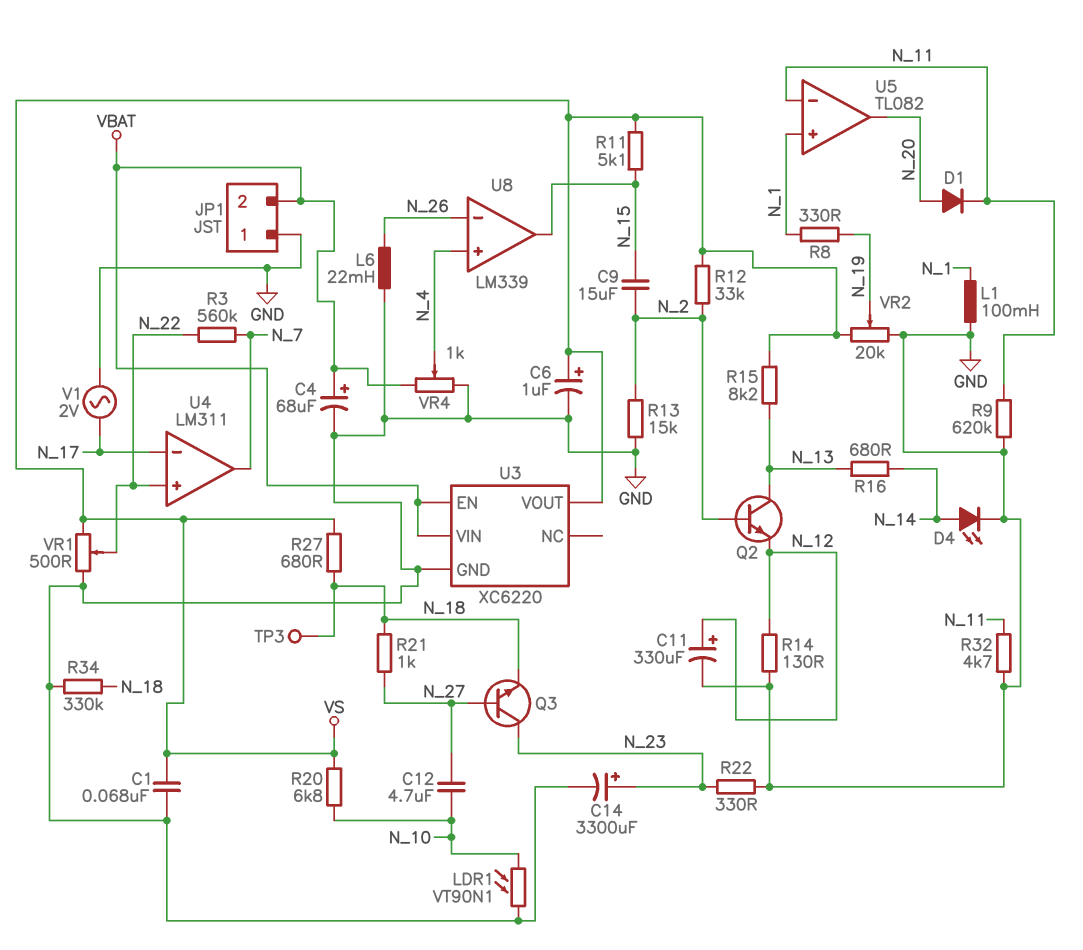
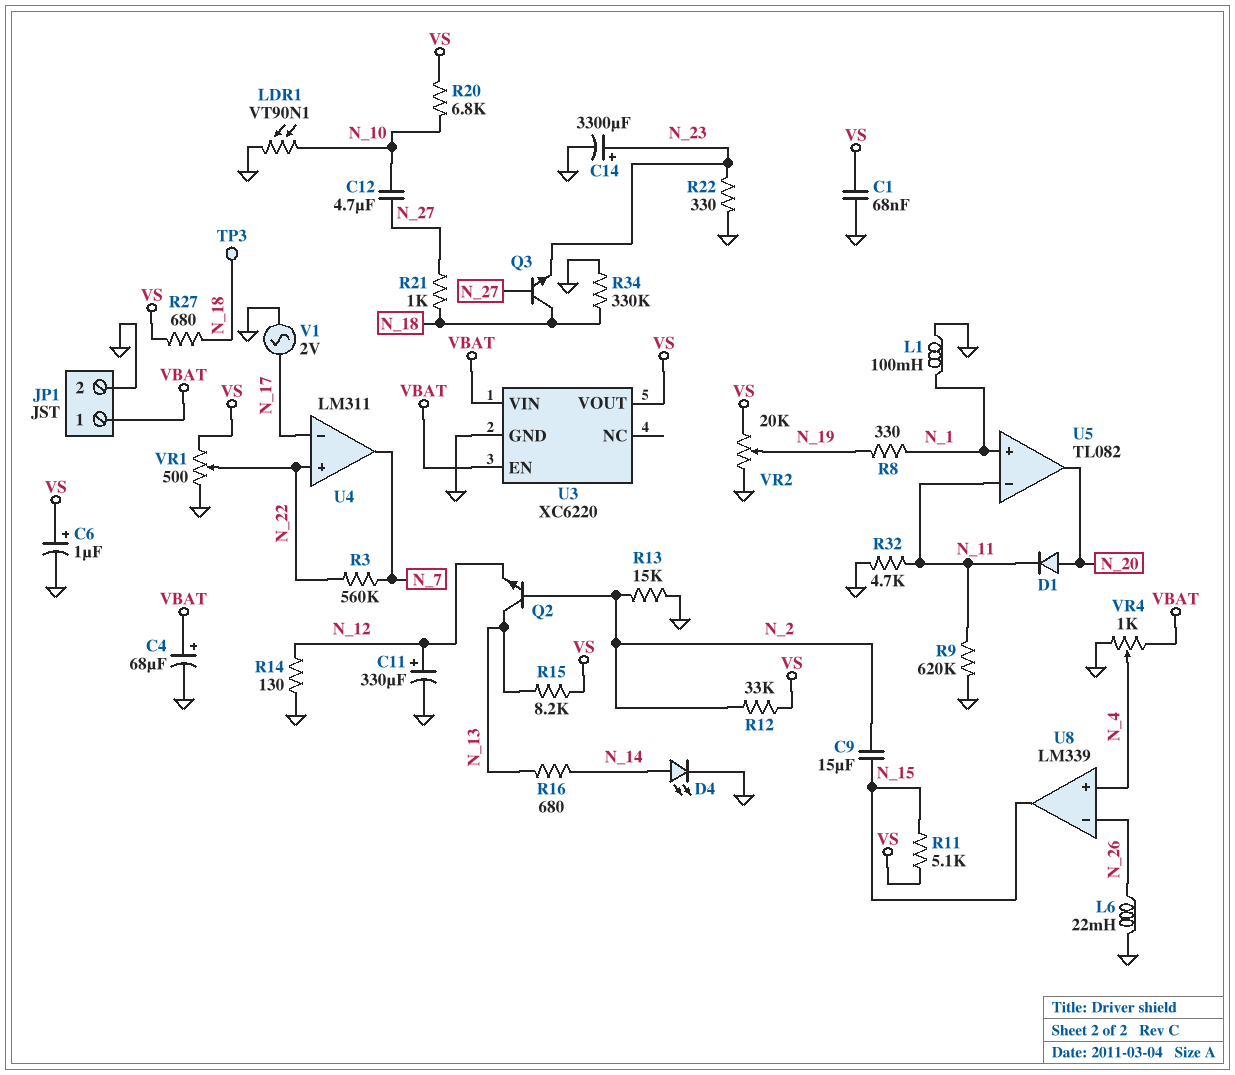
JP1 pin 1: GND -> VBAT
JP1 pin 2: VBAT -> GND
Q3: NPN (B N_27, C N_23, E N_18) -> NPN (B N_27, C N_18, E N_23)

